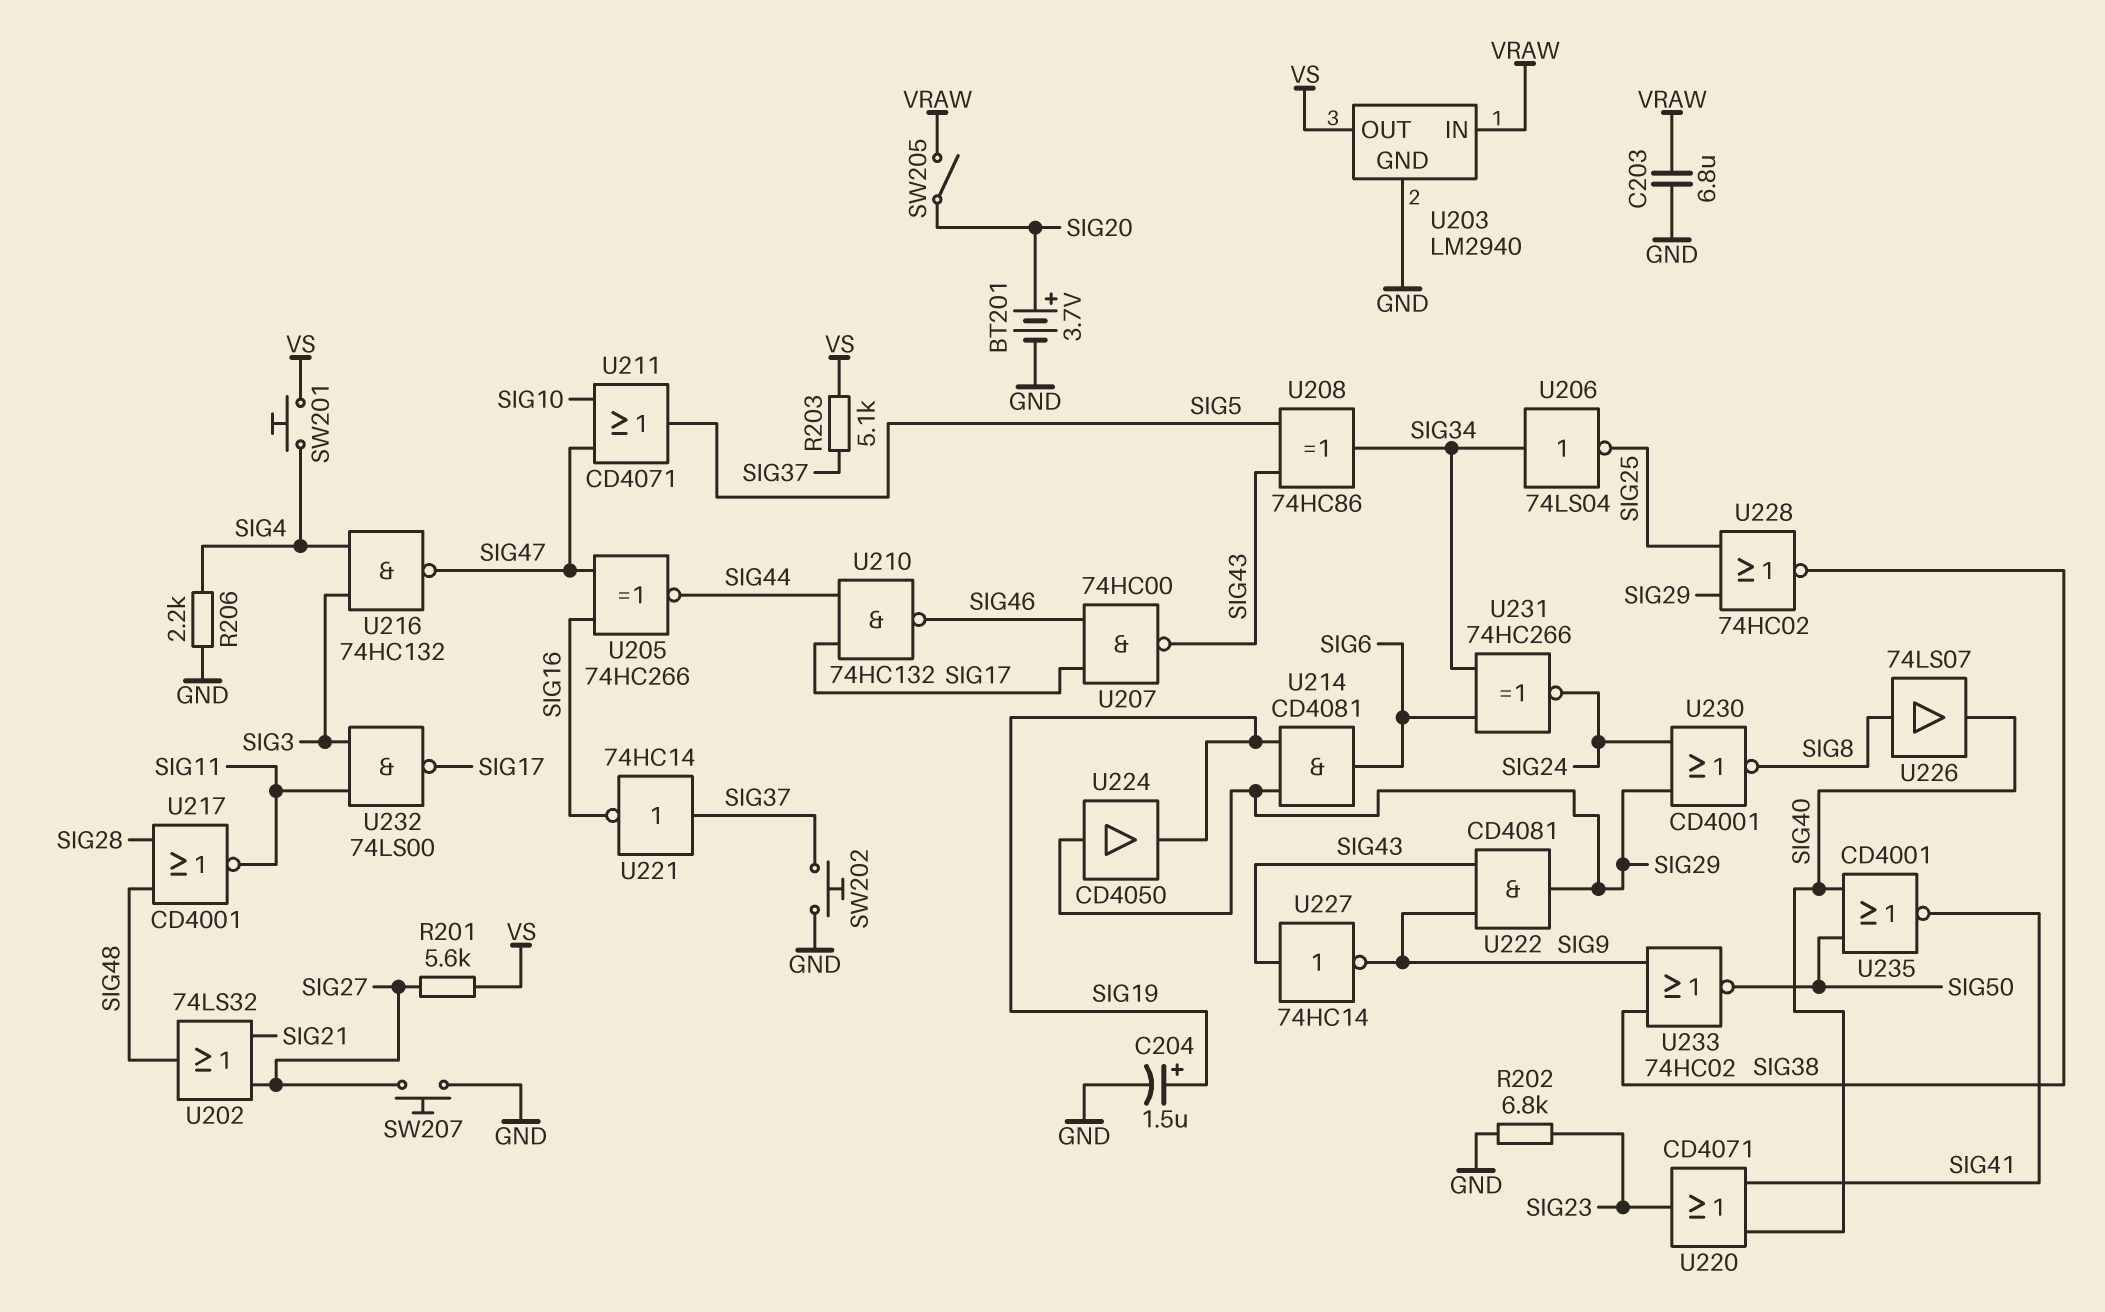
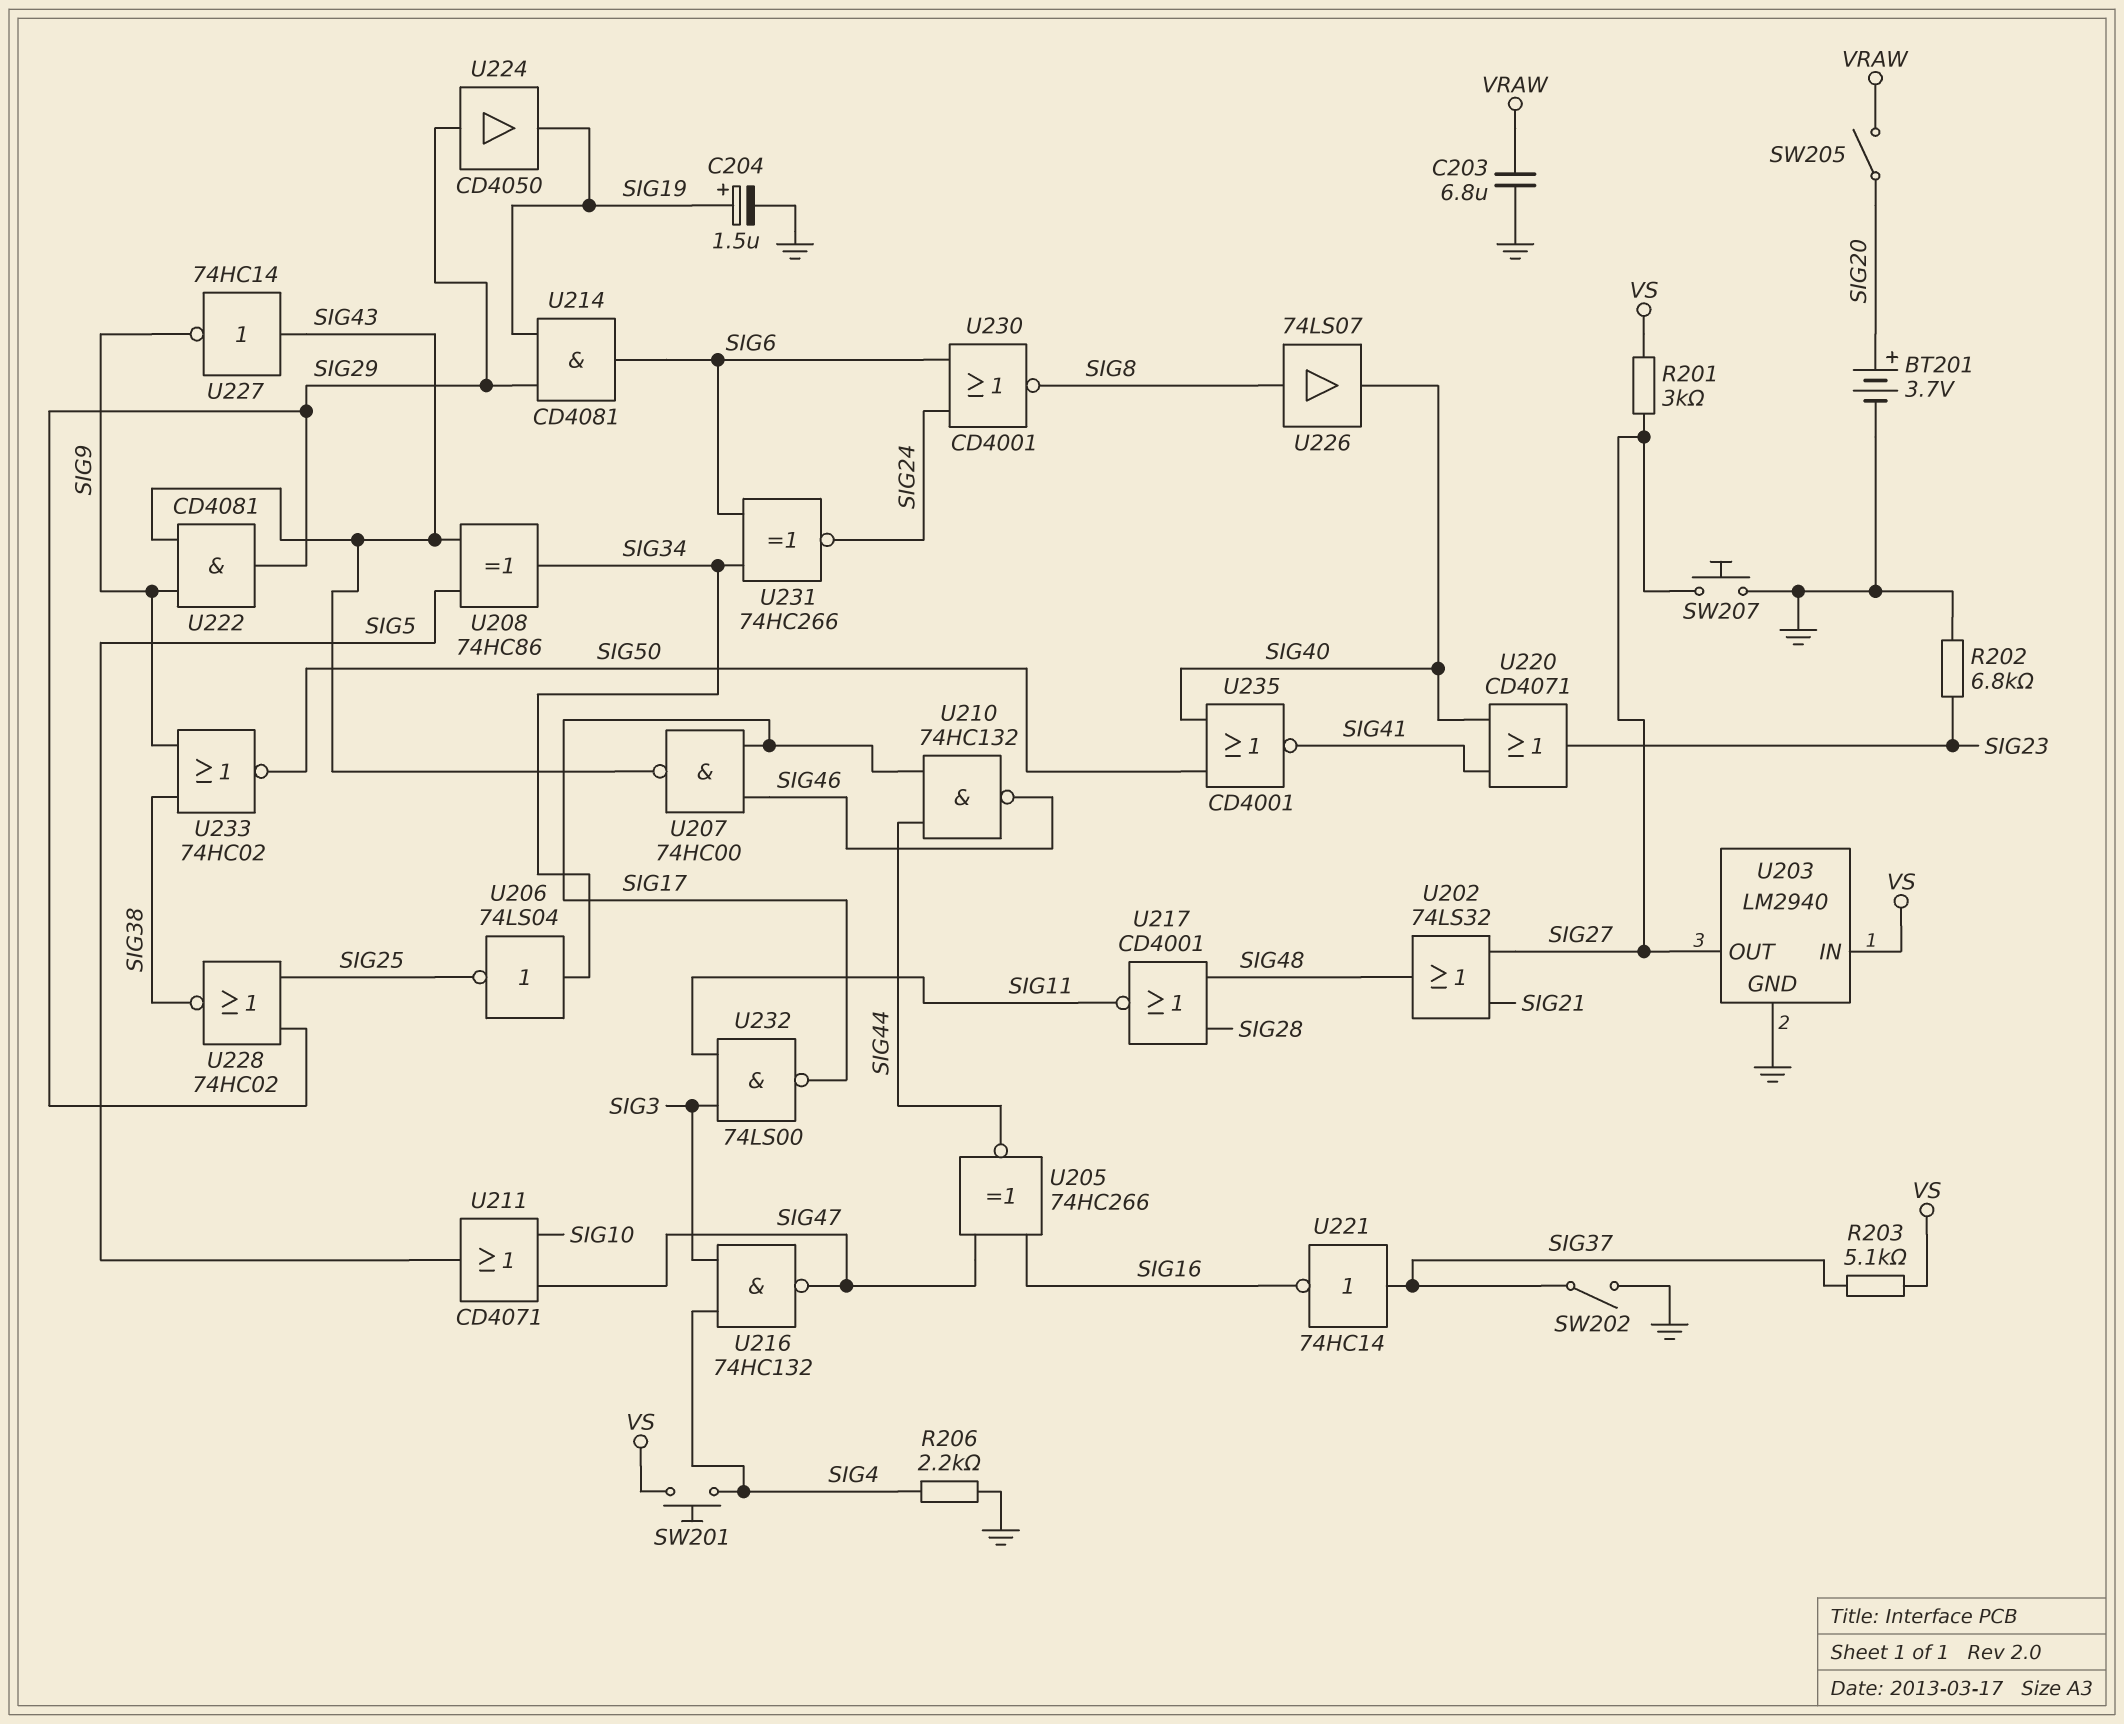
R201: 5.6k (SIG27, VS) -> 3k (SIG27, VS)
SW202: button (GND, SIG37) -> switch (GND, SIG37)
U203 pin IN: VRAW -> VS
U203 pin OUT: VS -> SIG27
U230: NOR CD4001 (in SIG24, in SIG29, out SIG8) -> NOR CD4001 (in SIG6, in SIG24, out SIG8)

